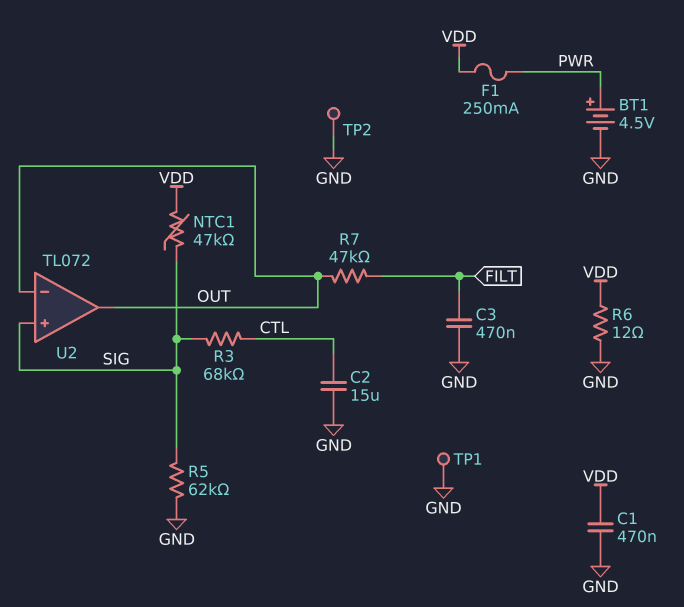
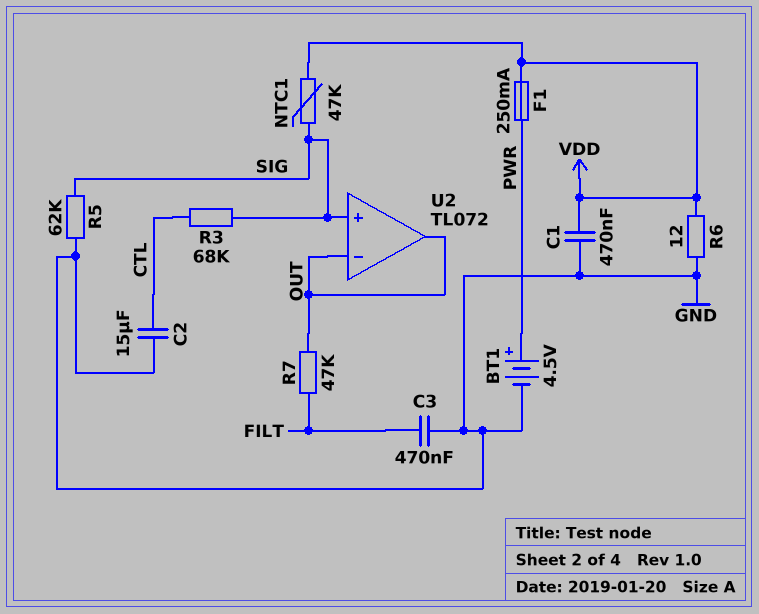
TP1: test point (GND) -> none
TP2: test point (GND) -> none

